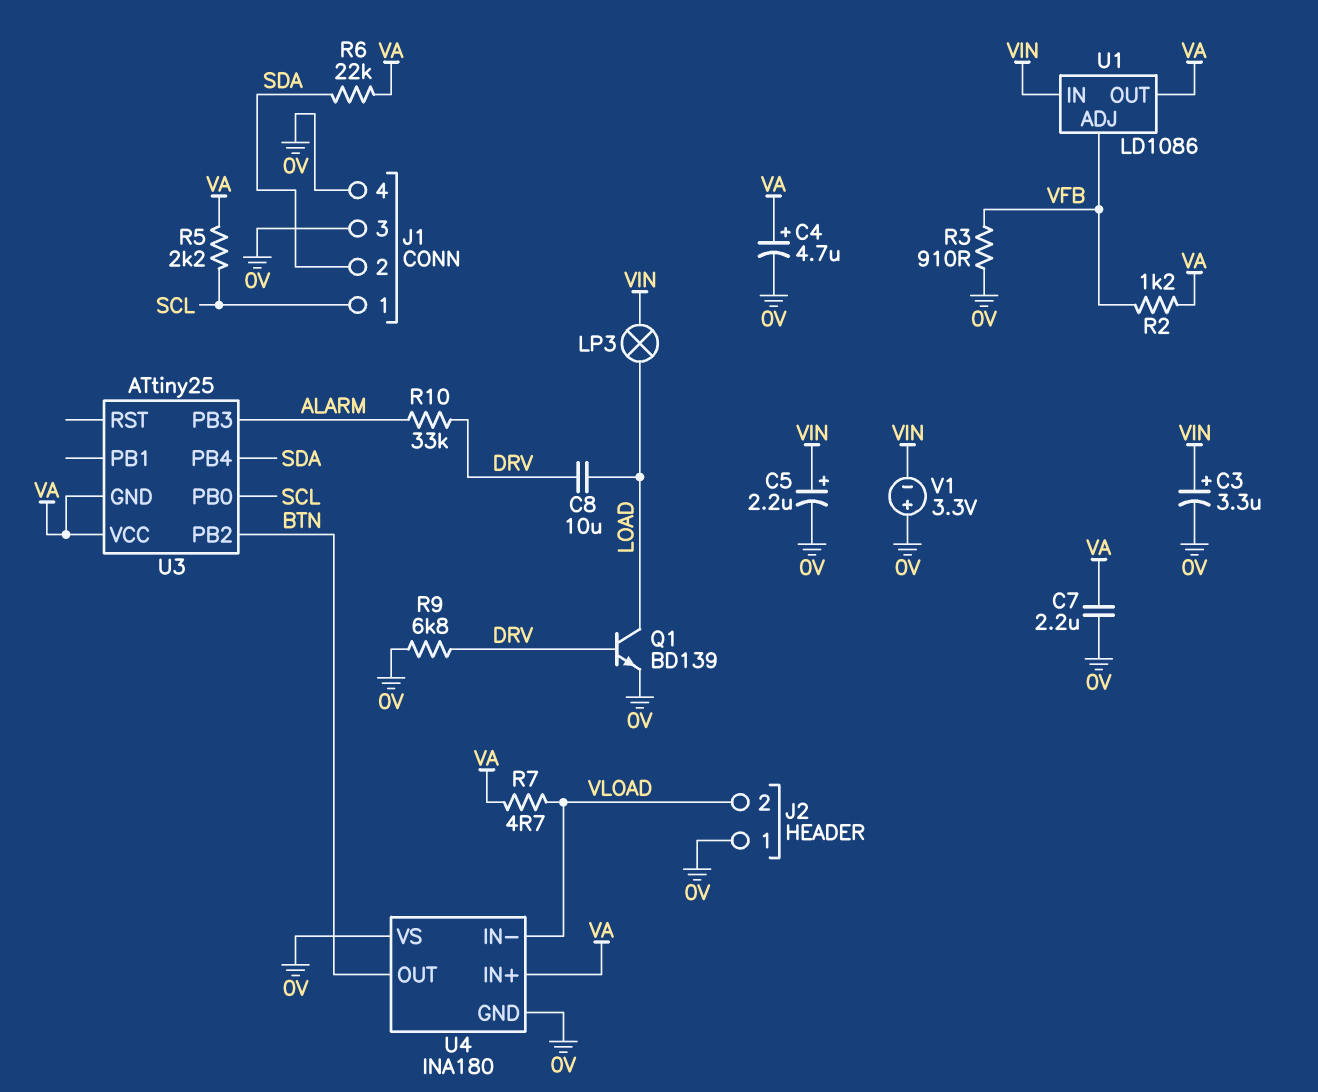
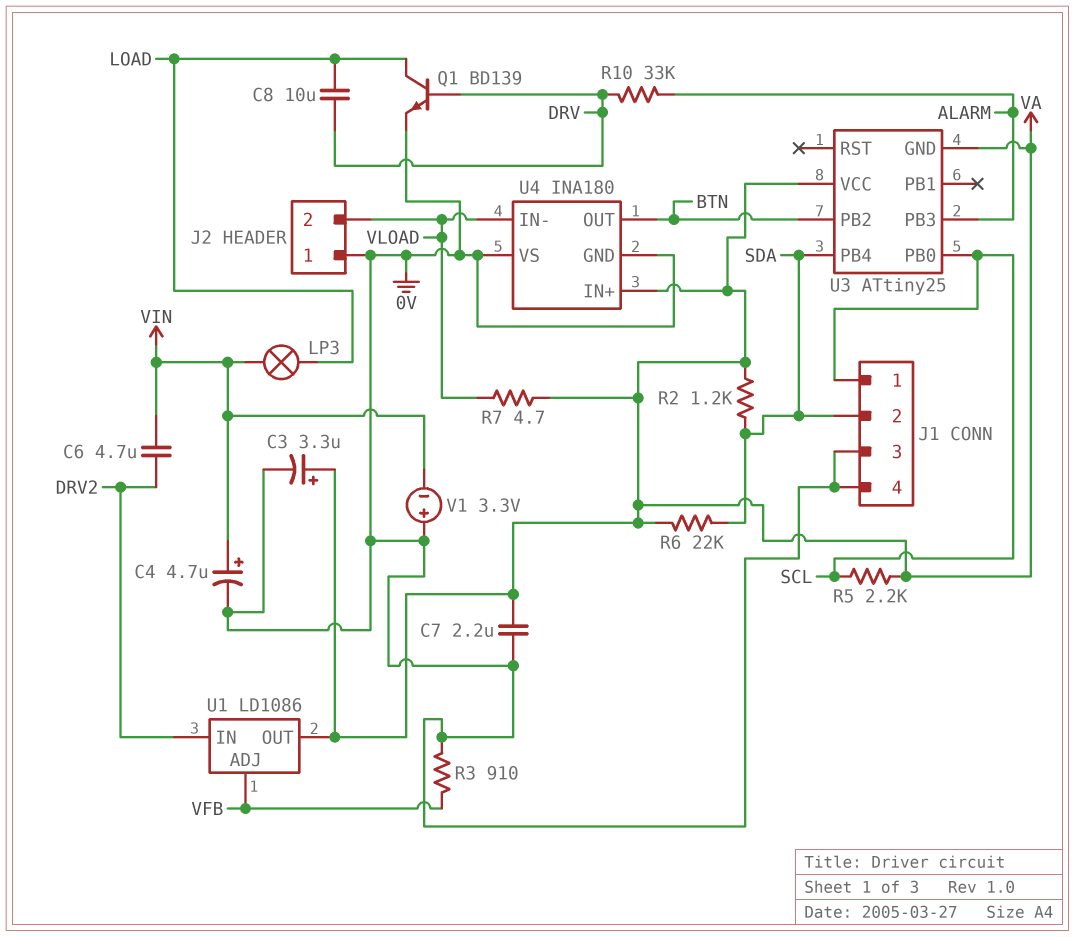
C3: 3.3uF (plus VIN, minus 0V) -> 3.3uF (plus VA, minus 0V)
C4: 4.7uF (plus VA, minus 0V) -> 4.7uF (plus VIN, minus 0V)
C5: 2.2uF (plus VIN, minus 0V) -> none
C6: none -> 4.7uF (DRV2, VIN)
R2: 1.2k (VA, VFB) -> 1.2k (SDA, VA)
R9: 6.8k (0V, DRV) -> none
U1 pin IN: VIN -> DRV2

